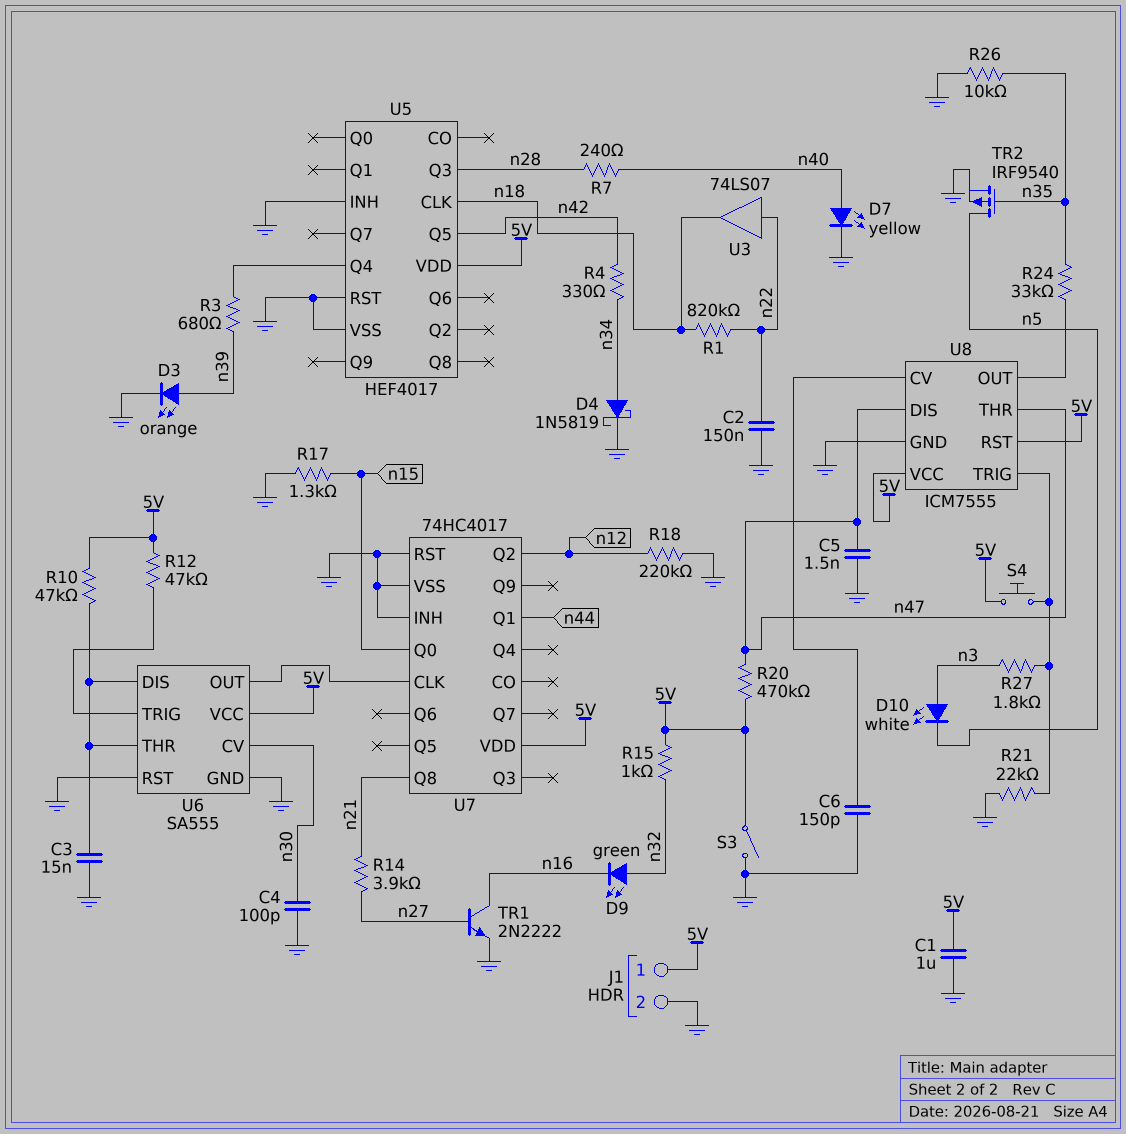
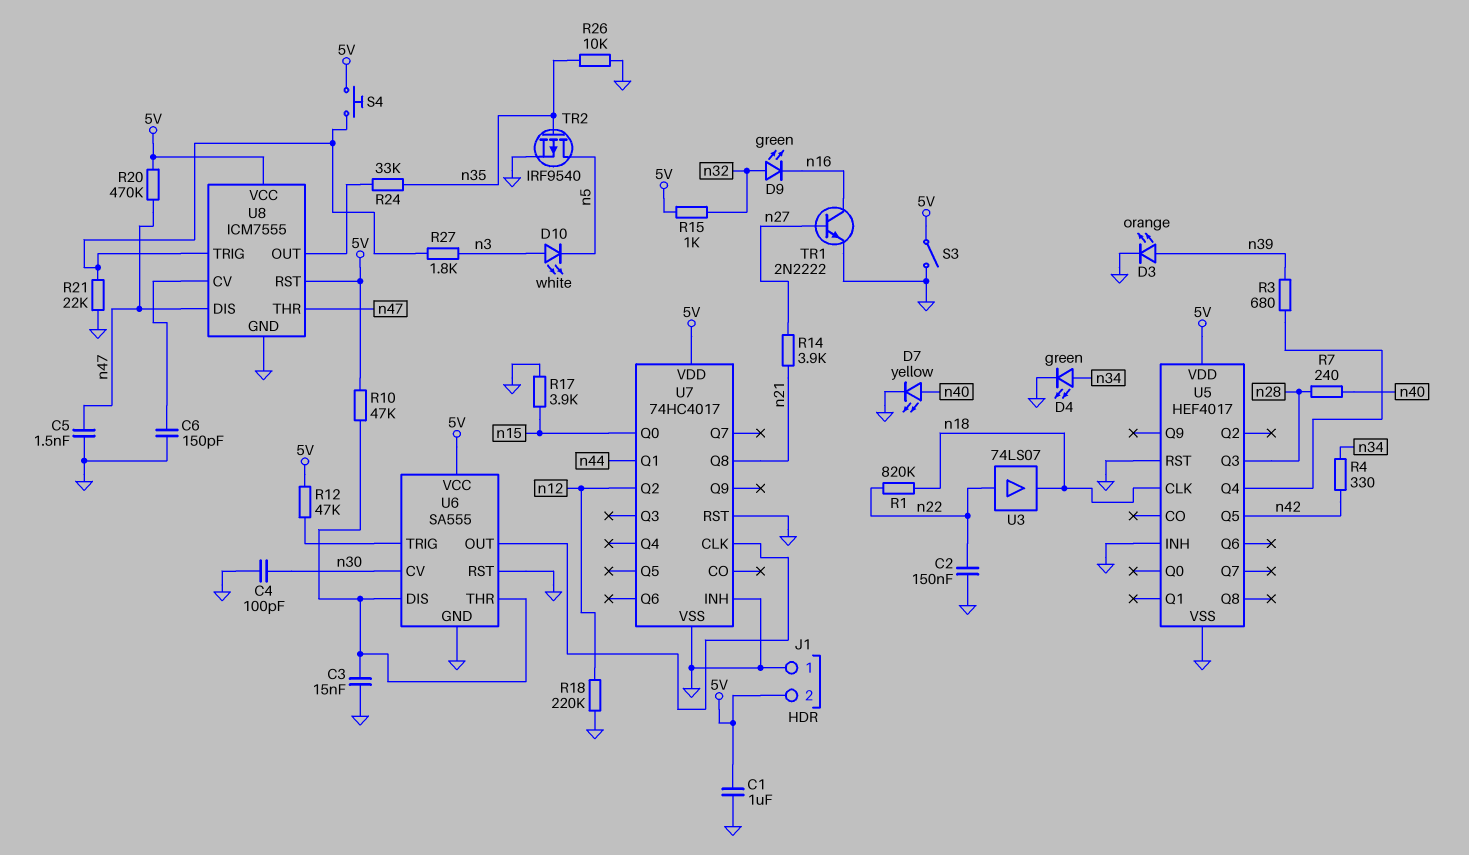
D4: schottky 1N5819 (A n34, K GND) -> LED green (A n34, K GND)
J1 pin 1: 5V -> GND
J1 pin 2: GND -> 5V
R17: 1.3k (GND, n15) -> 3.9k (GND, n15)

